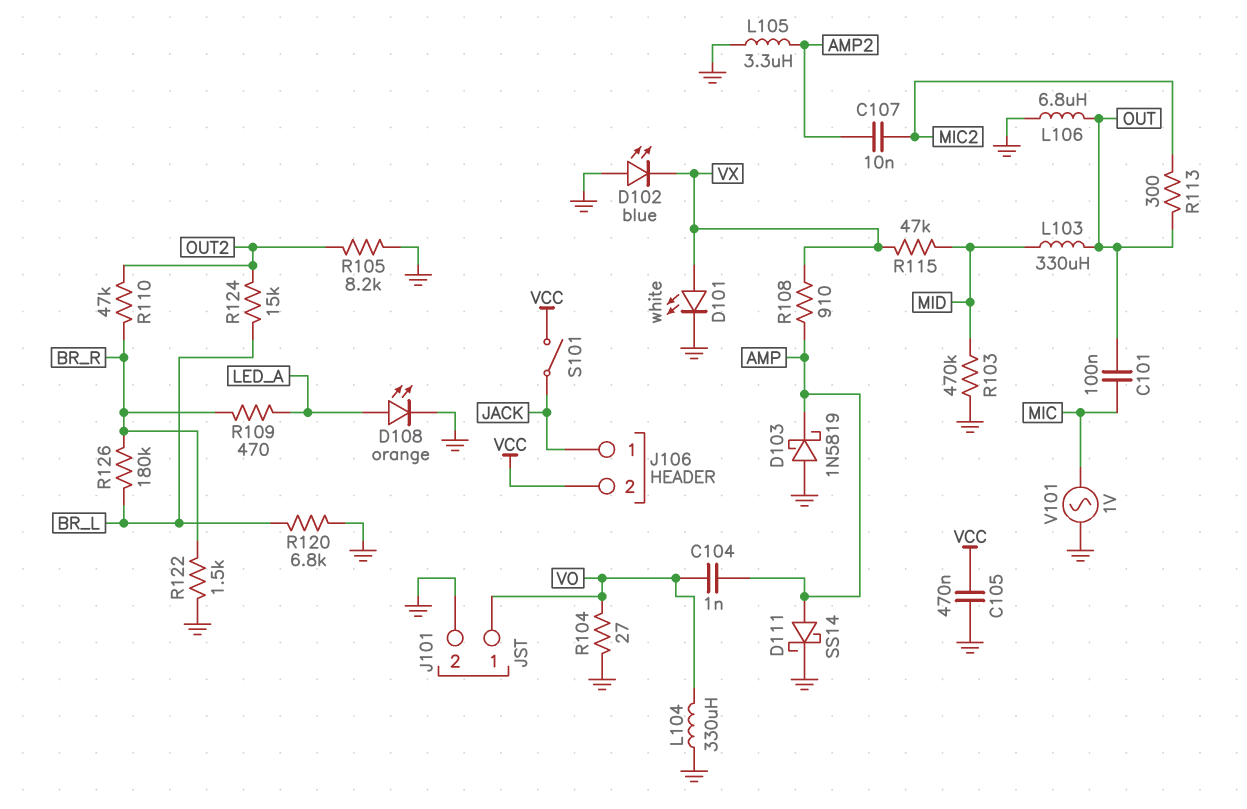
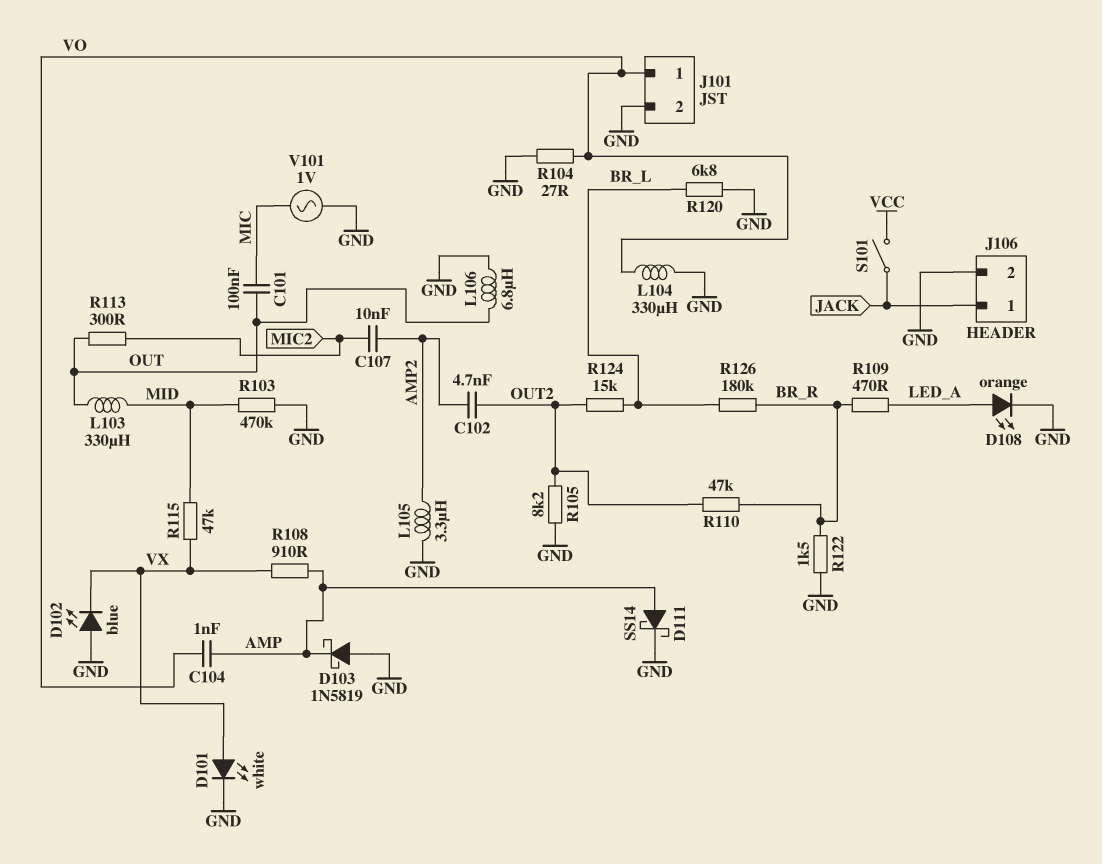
C102: none -> 4.7nF (AMP2, OUT2)
C105: 470nF (GND, VCC) -> none
J106 pin 2: VCC -> GND

